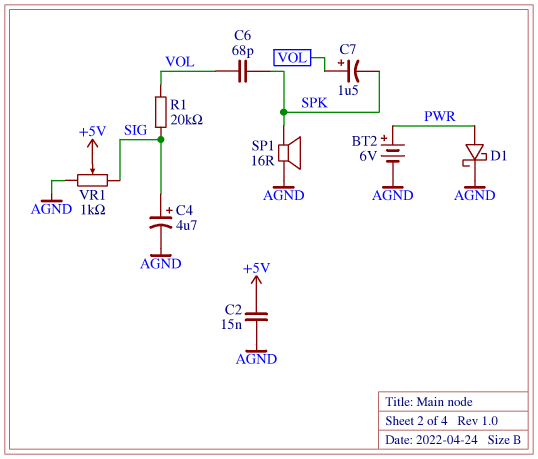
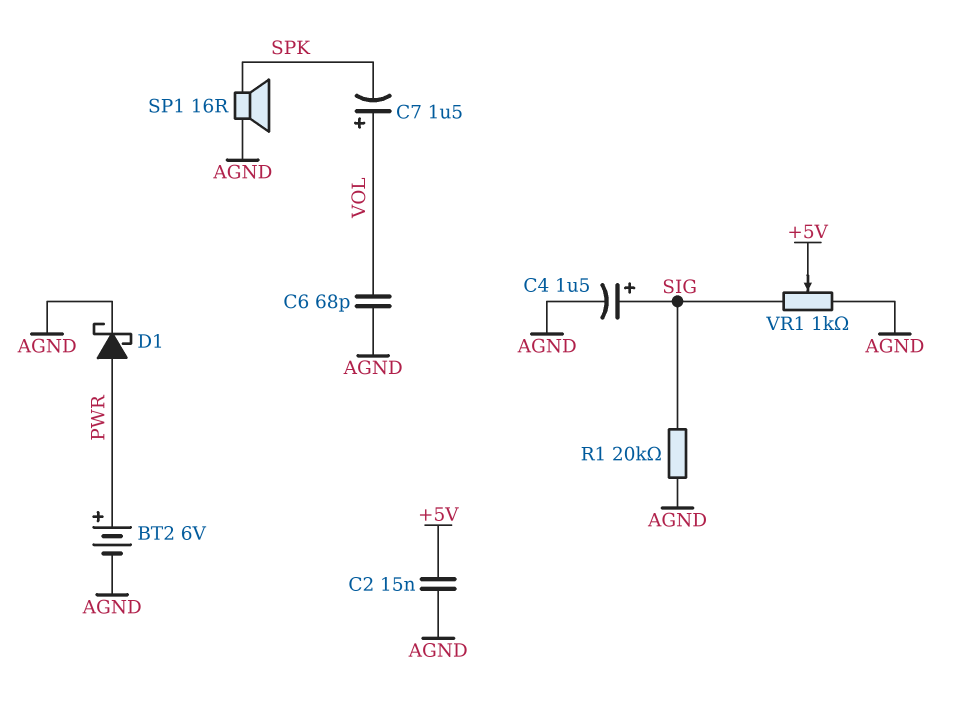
C4: 4.7uF (plus SIG, minus AGND) -> 1.5uF (plus SIG, minus AGND)
C6: 68pF (SPK, VOL) -> 68pF (AGND, VOL)
R1: 20k (SIG, VOL) -> 20k (AGND, SIG)

